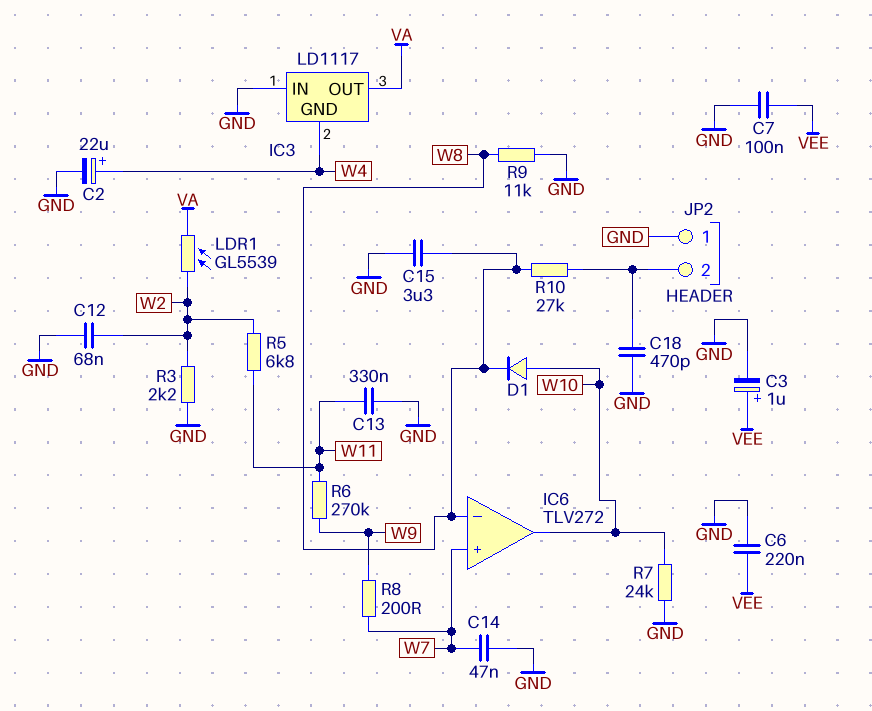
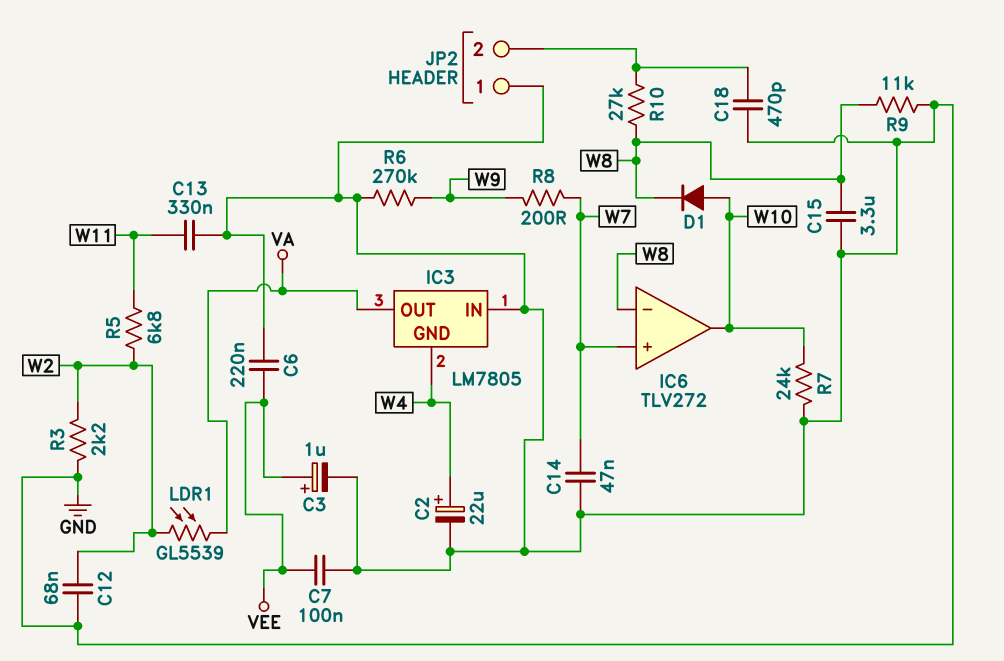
IC3: LD1117 -> LM7805
R6: 270k (W9, W11) -> 270k (GND, W9)

